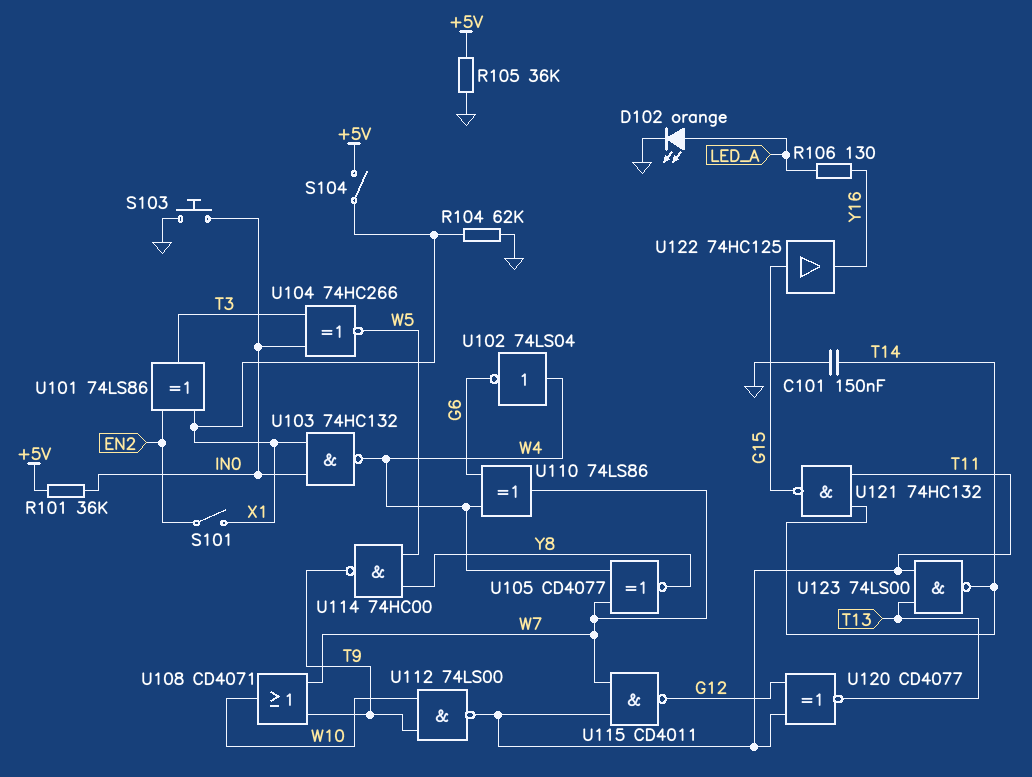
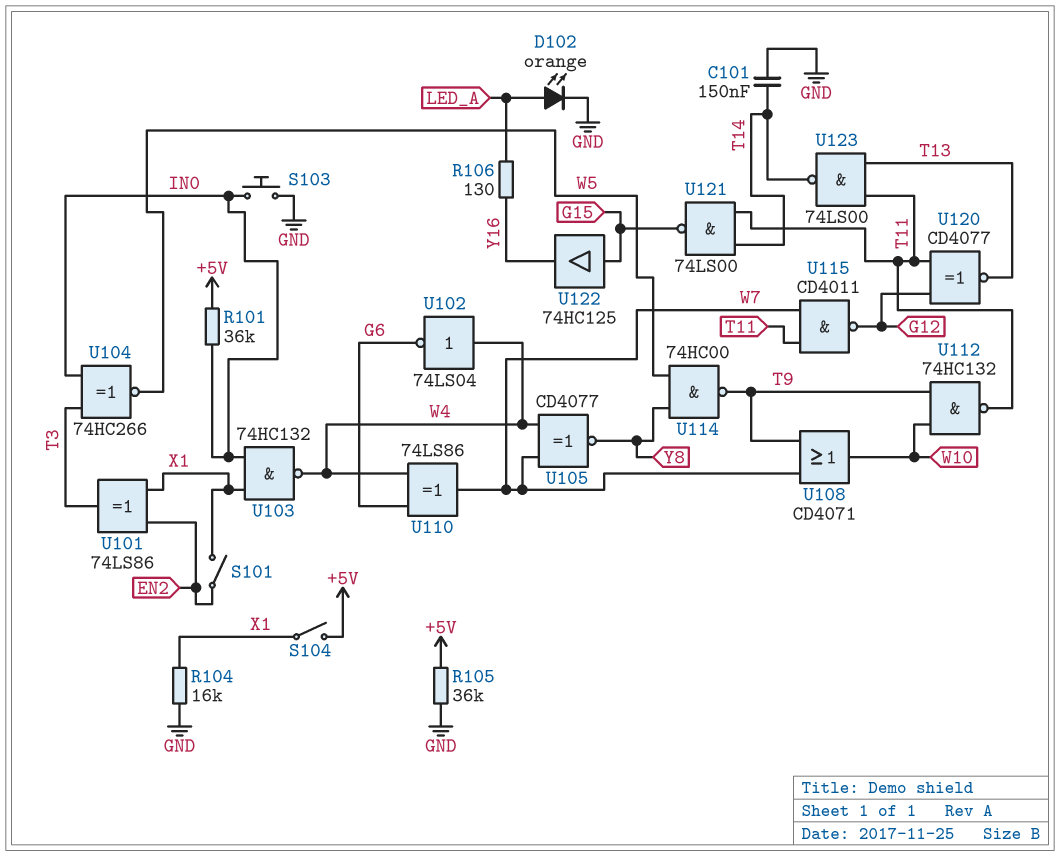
R104: 62k (GND, X1) -> 16k (GND, X1)
U112: NAND 74LS00 (in T9, in W10, out T11) -> NAND 74HC132 (in T9, in W10, out T11)
U121: NAND 74HC132 (in T11, in T14, out G15) -> NAND 74LS00 (in T11, in T14, out G15)

